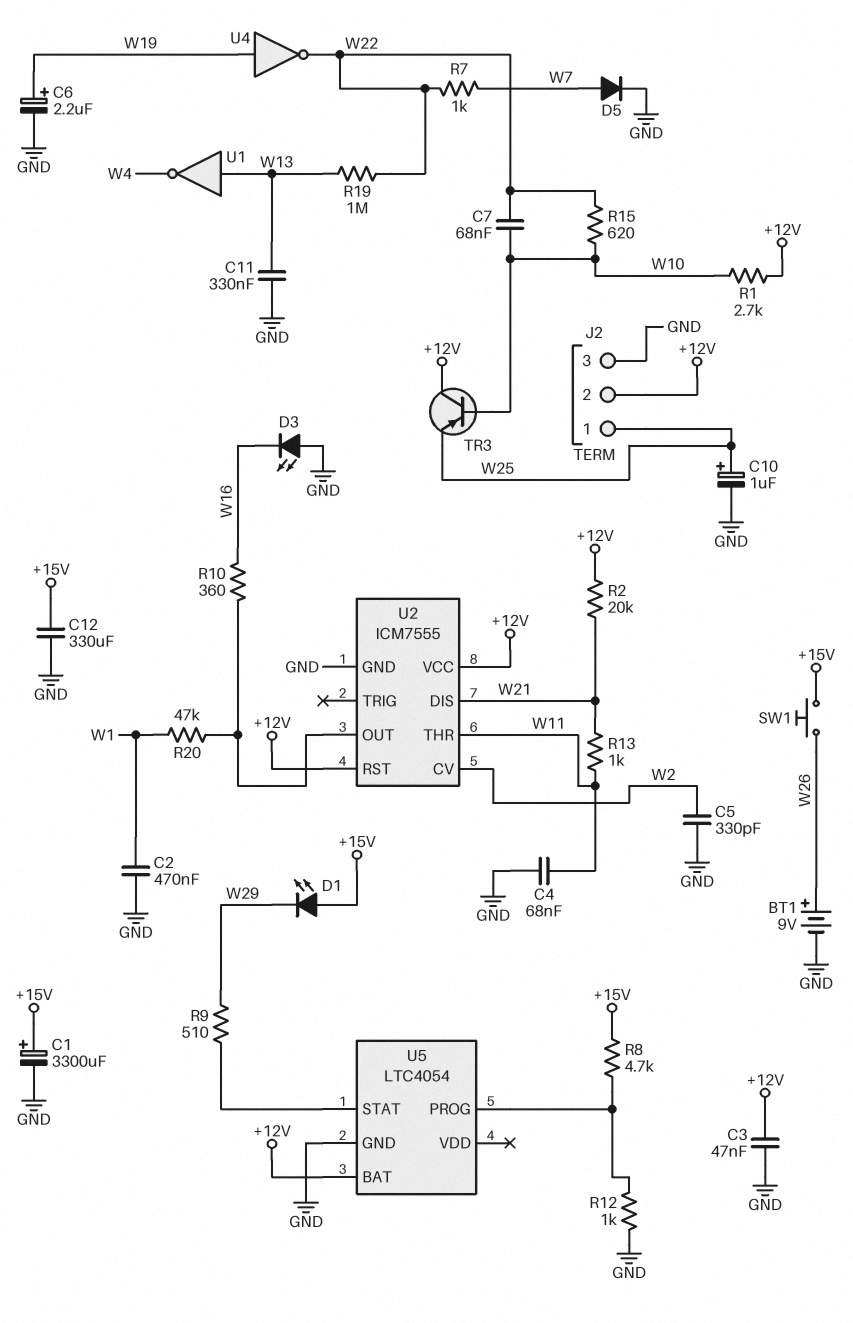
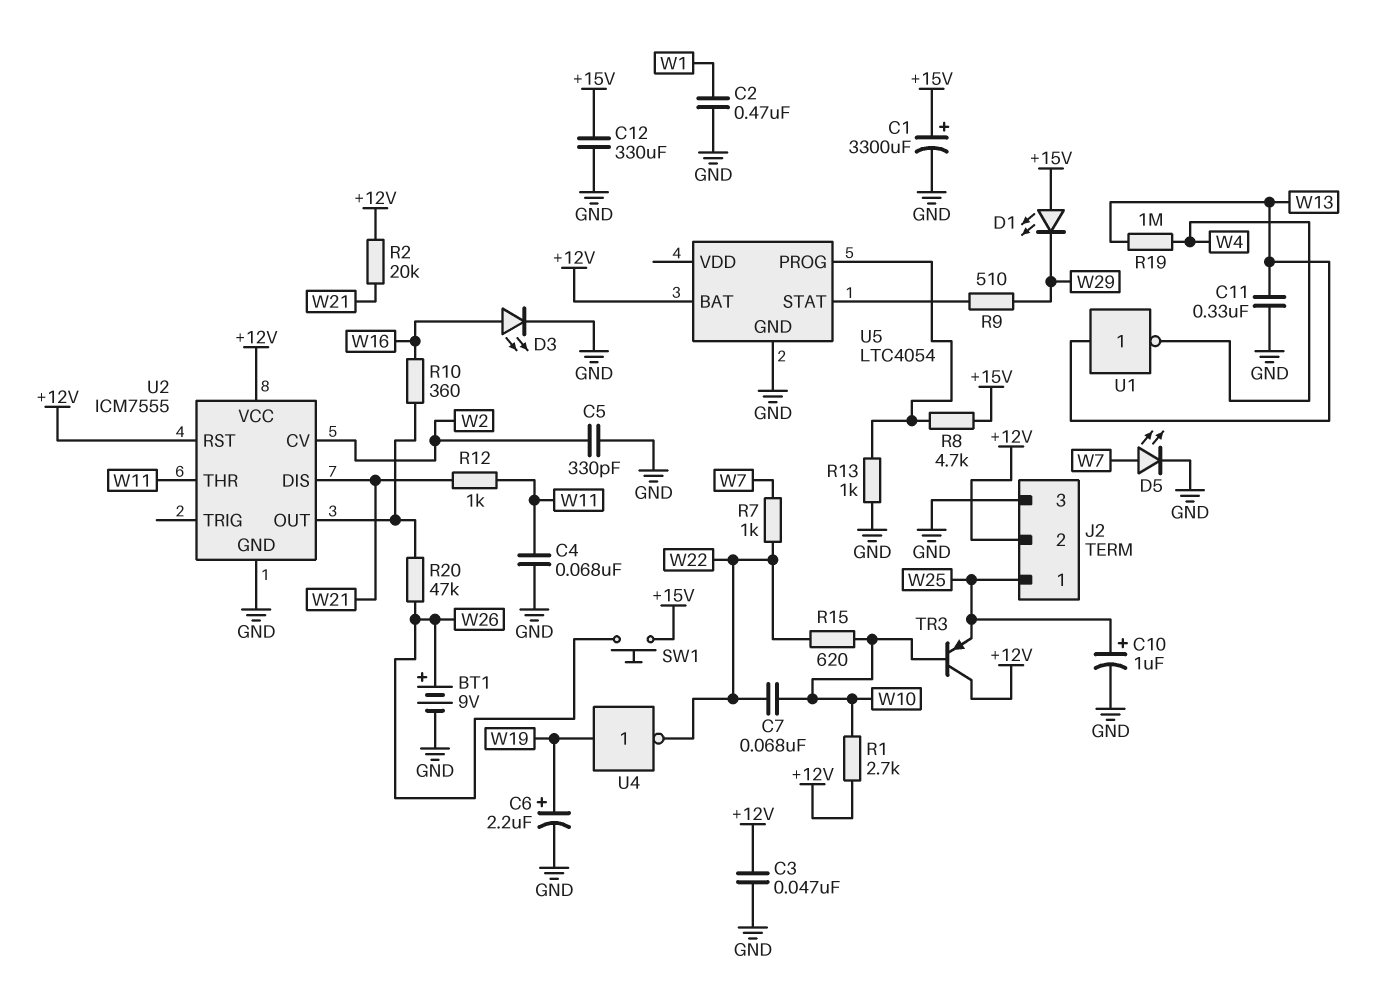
D3: LED (A GND, K W16) -> LED (A W16, K GND)
D5: diode (A W7, K GND) -> LED (A W7, K GND)
R12: 1k (GND, U5/PROG) -> 1k (W11, W21)
R13: 1k (W11, W21) -> 1k (GND, U5/PROG)
R19: 1M (W13, W22) -> 1M (W4, W13)
R20: 47k (U2/OUT, W1) -> 47k (U2/OUT, W26)

